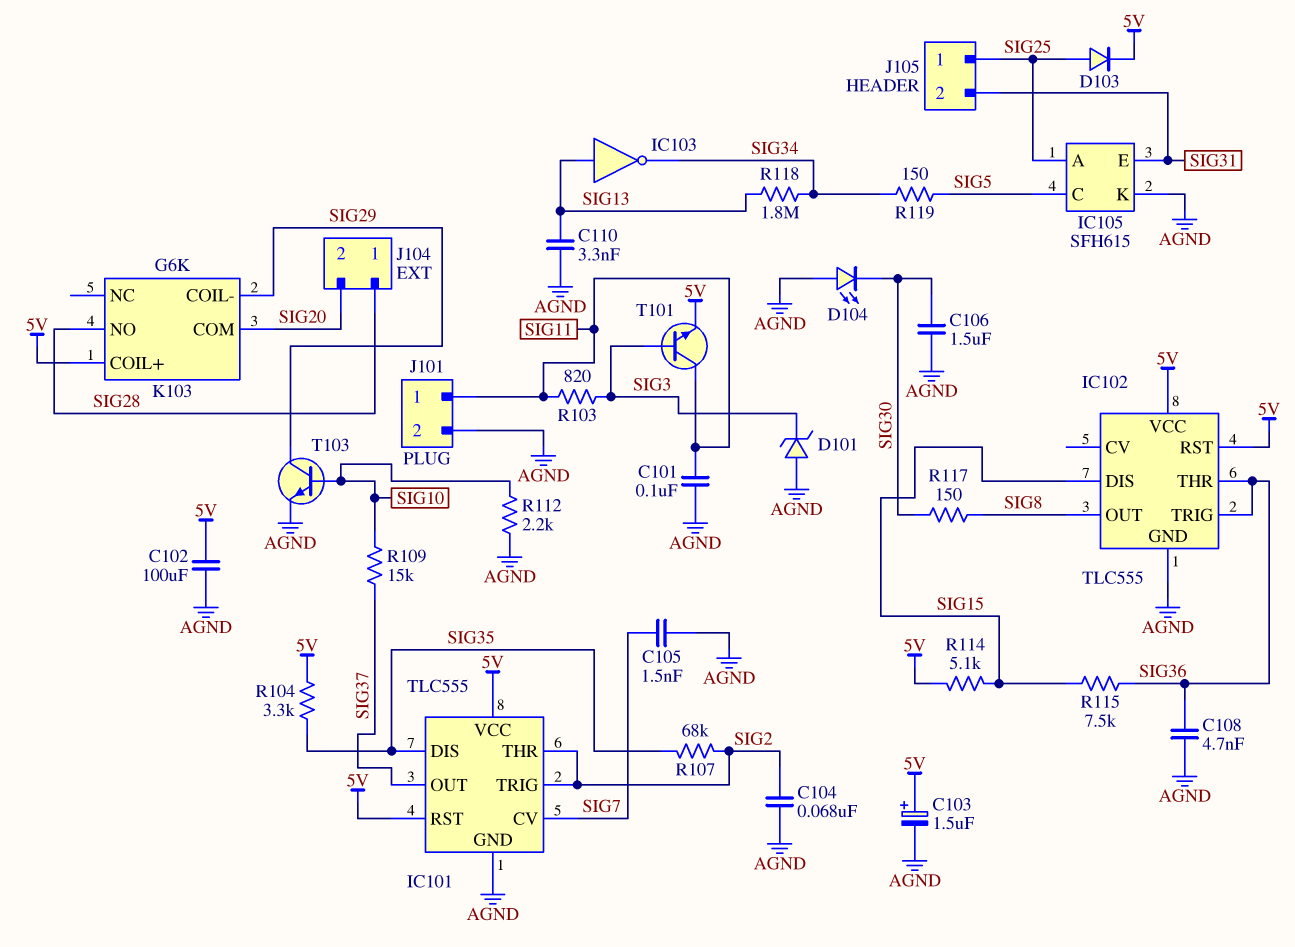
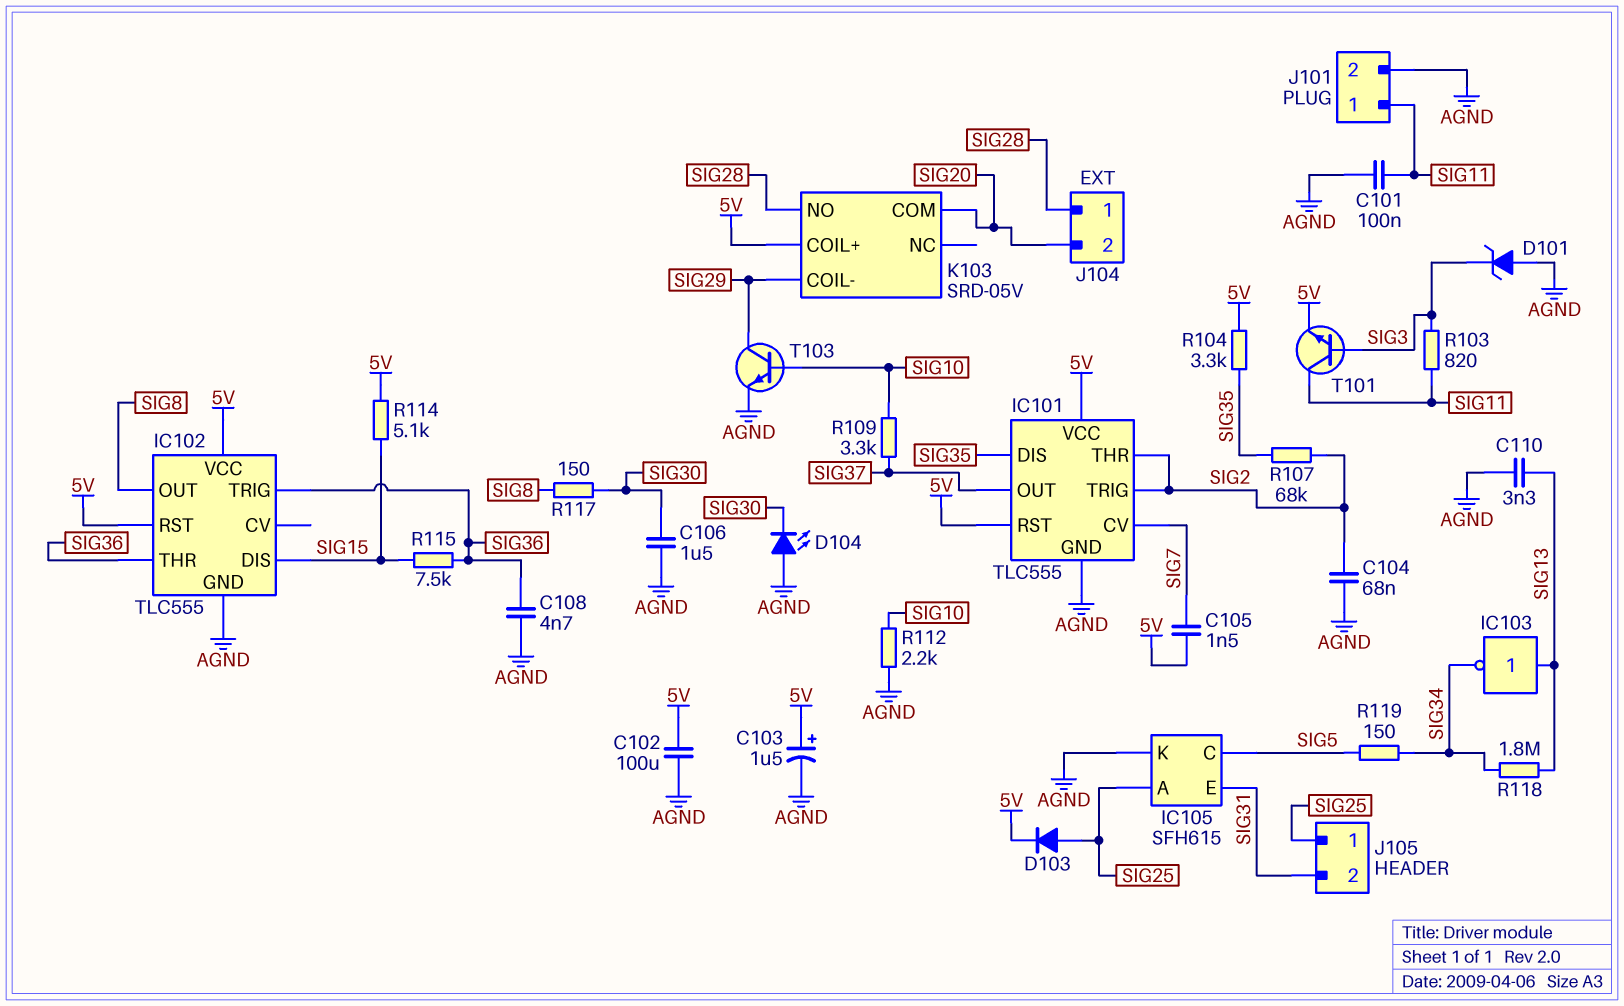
C105: 1.5nF (AGND, SIG7) -> 1.5nF (5V, SIG7)
K103: G6K -> SRD-05V
R109: 15k (SIG10, SIG37) -> 3.3k (SIG10, SIG37)

